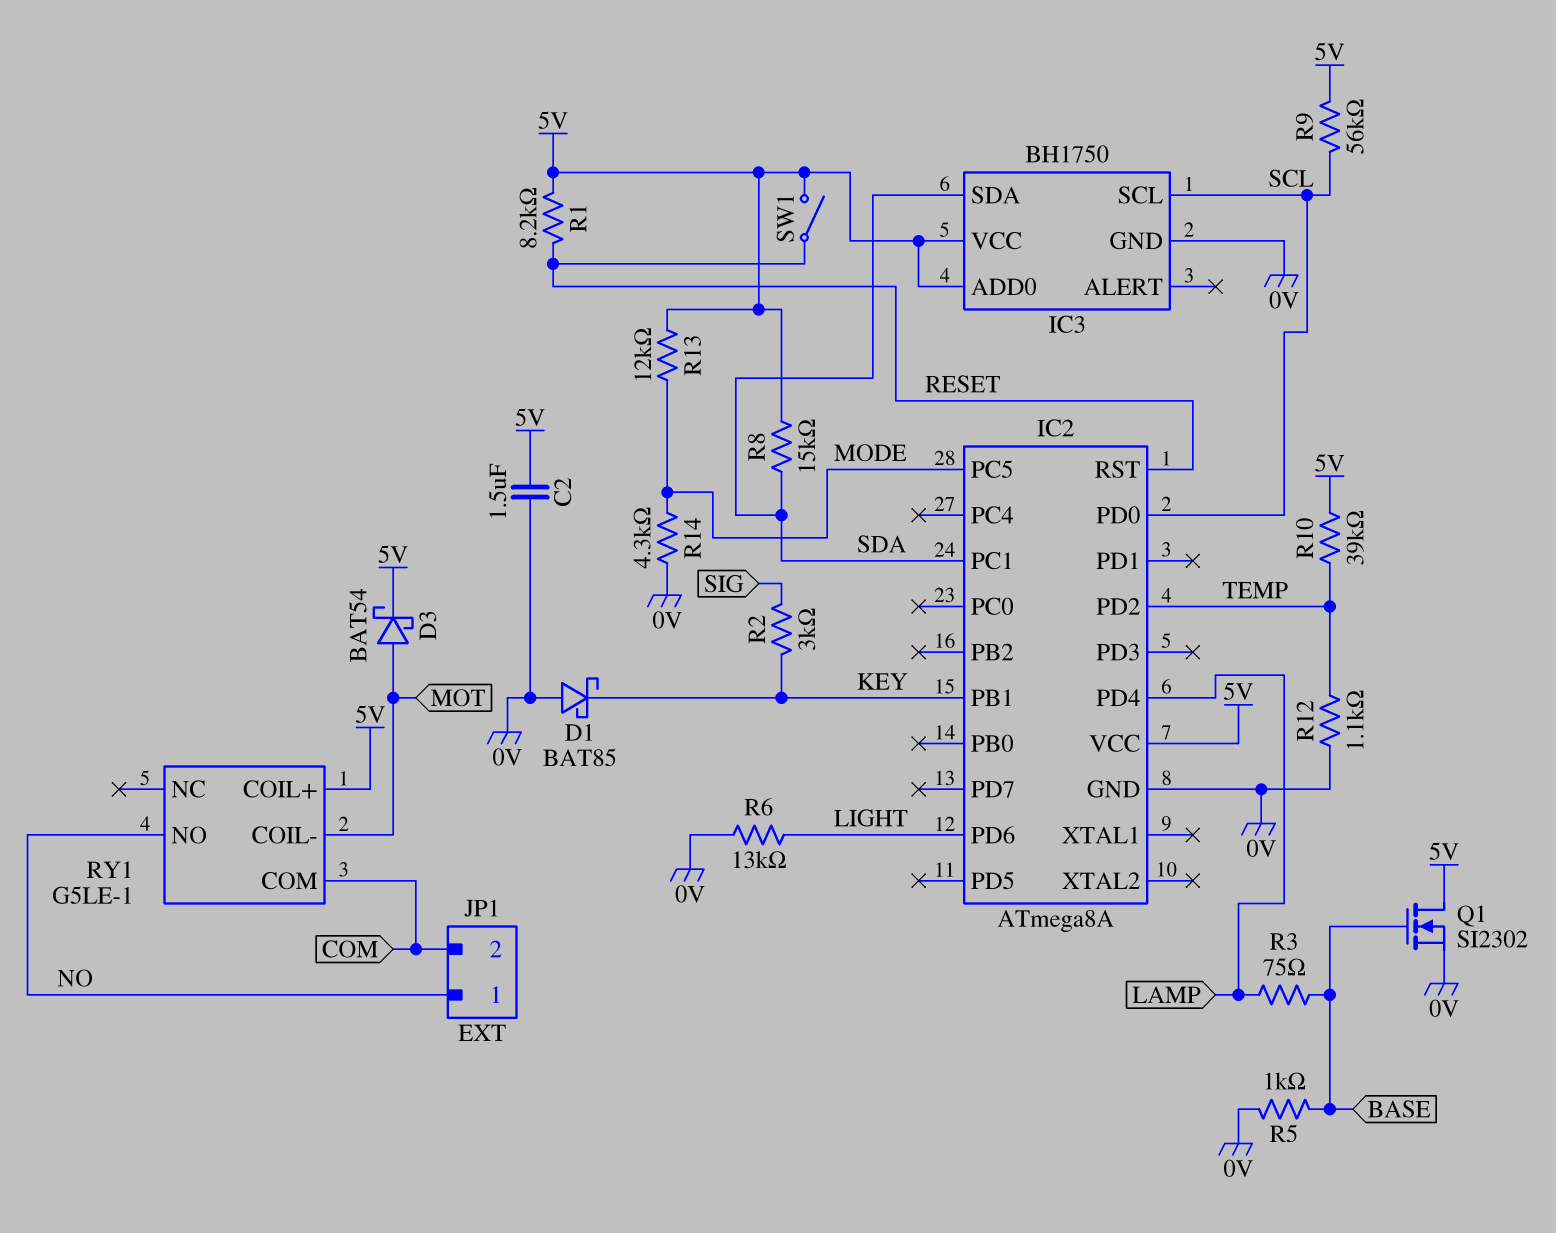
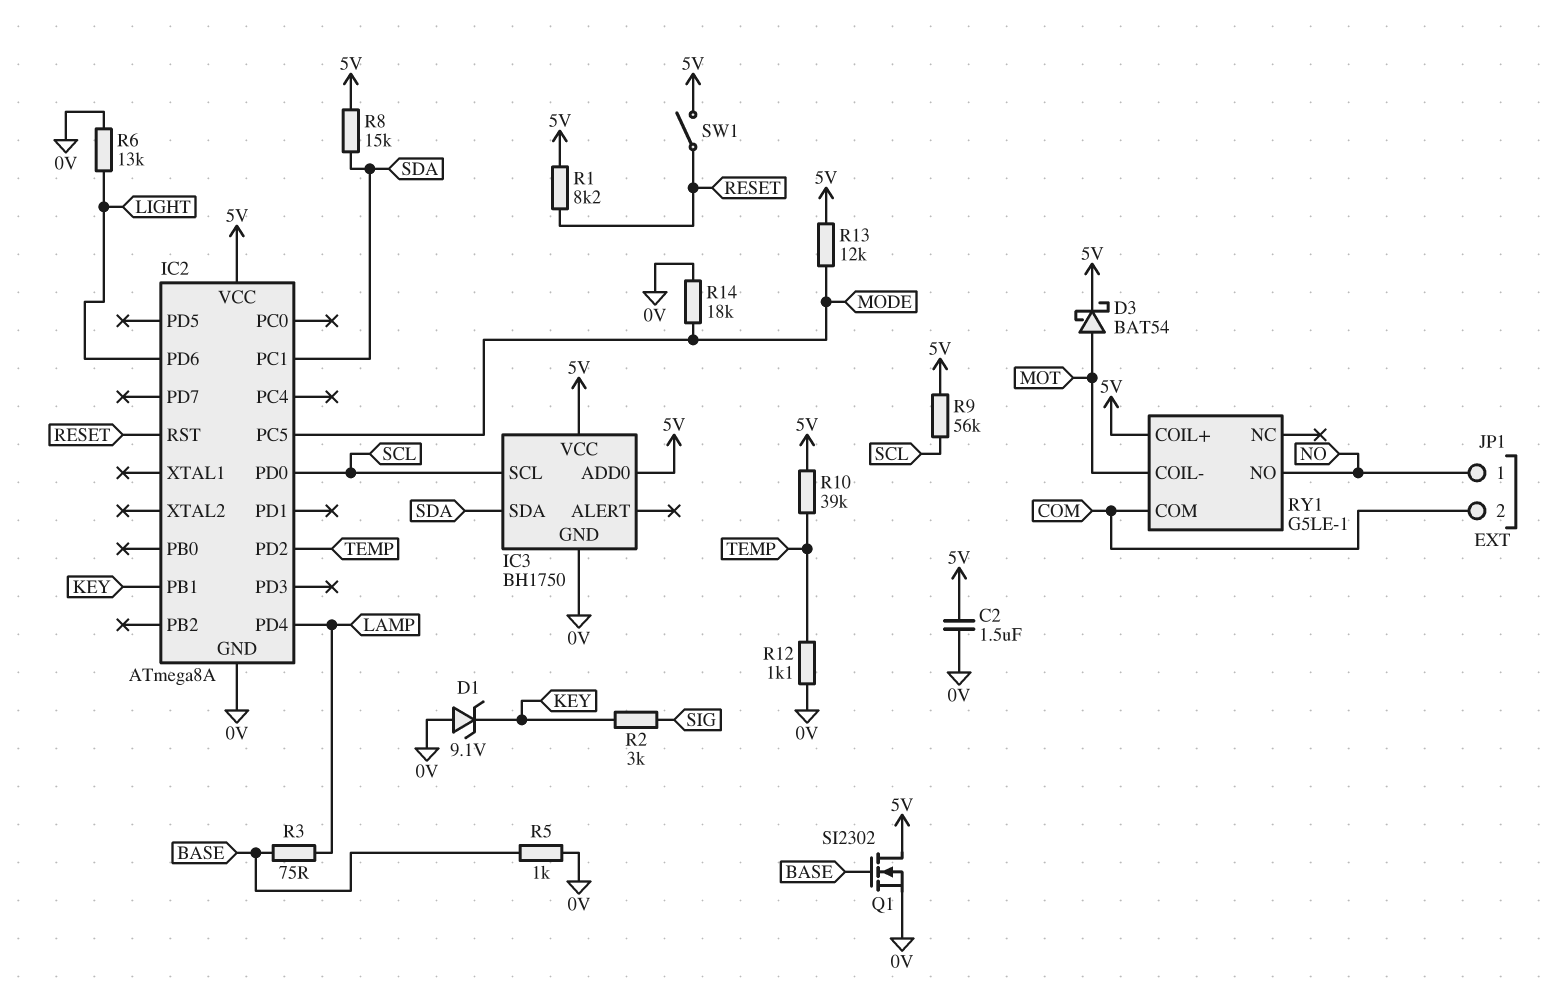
D1: schottky BAT85 (A 0V, K KEY) -> zener 9.1V (A 0V, K KEY)
R14: 4.3k (0V, MODE) -> 18k (0V, MODE)

